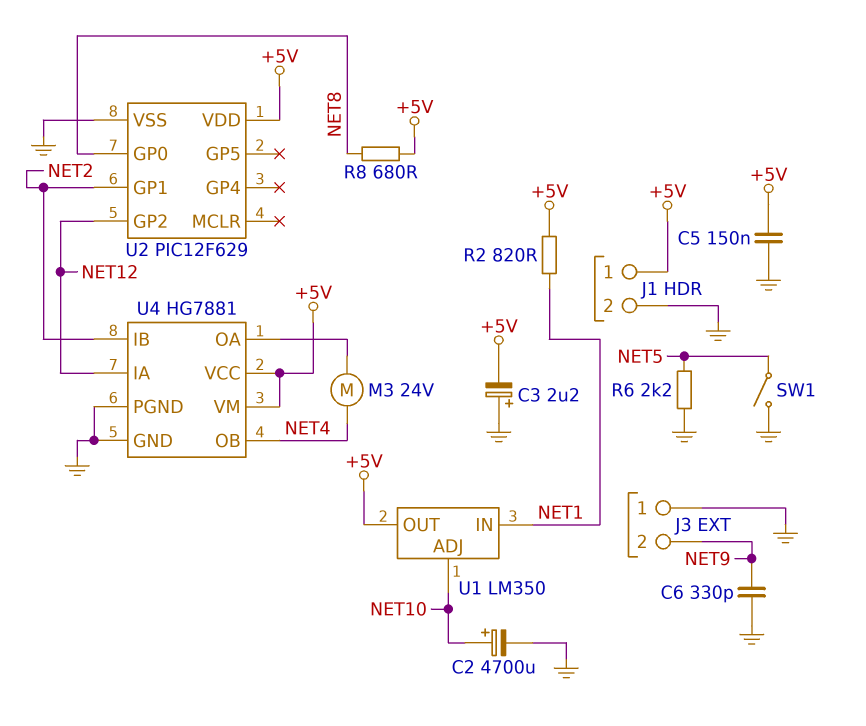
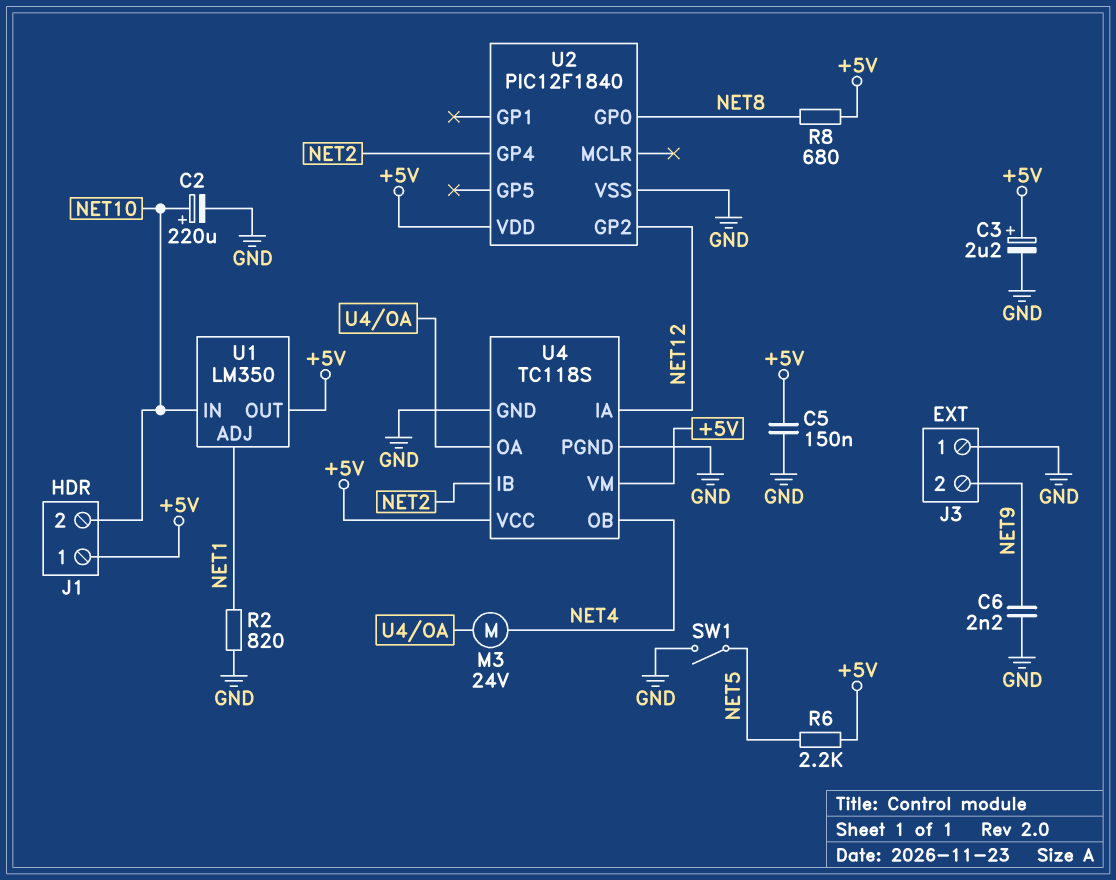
C2: 4700uF (plus NET10, minus GND) -> 220uF (plus NET10, minus GND)
C3: 2.2uF (plus GND, minus +5V) -> 2.2uF (plus +5V, minus GND)
C6: 330pF (GND, NET9) -> 2.2nF (GND, NET9)
J1 pin 2: GND -> NET10
R2: 820 (+5V, NET1) -> 820 (GND, NET1)
R6: 2.2k (GND, NET5) -> 2.2k (+5V, NET5)
U1 pin ADJ: NET10 -> NET1
U1 pin IN: NET1 -> NET10
U2: PIC12F629 -> PIC12F1840
U2 pin GP1: NET2 -> none
U2 pin GP4: none -> NET2
U4: HG7881 -> TC118S

